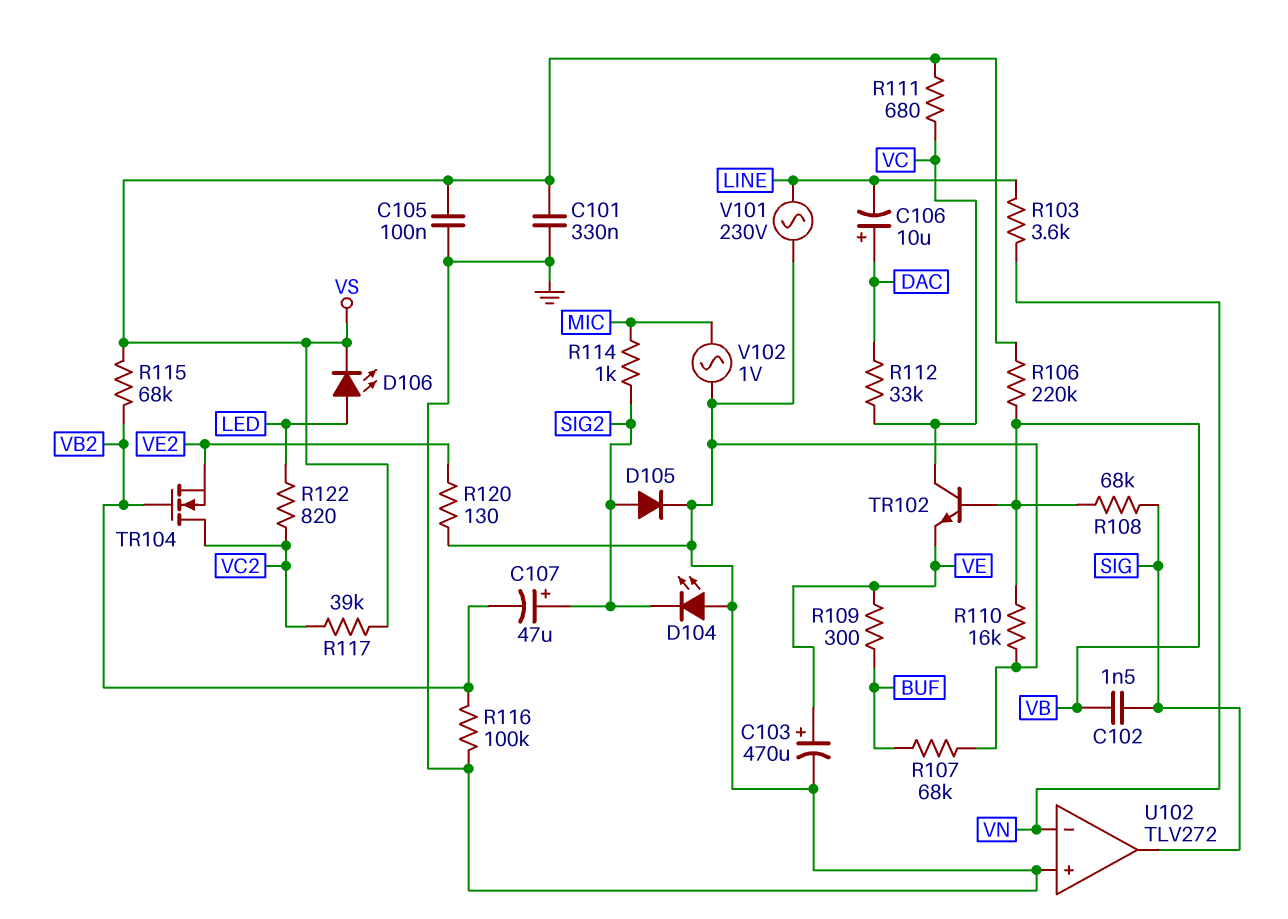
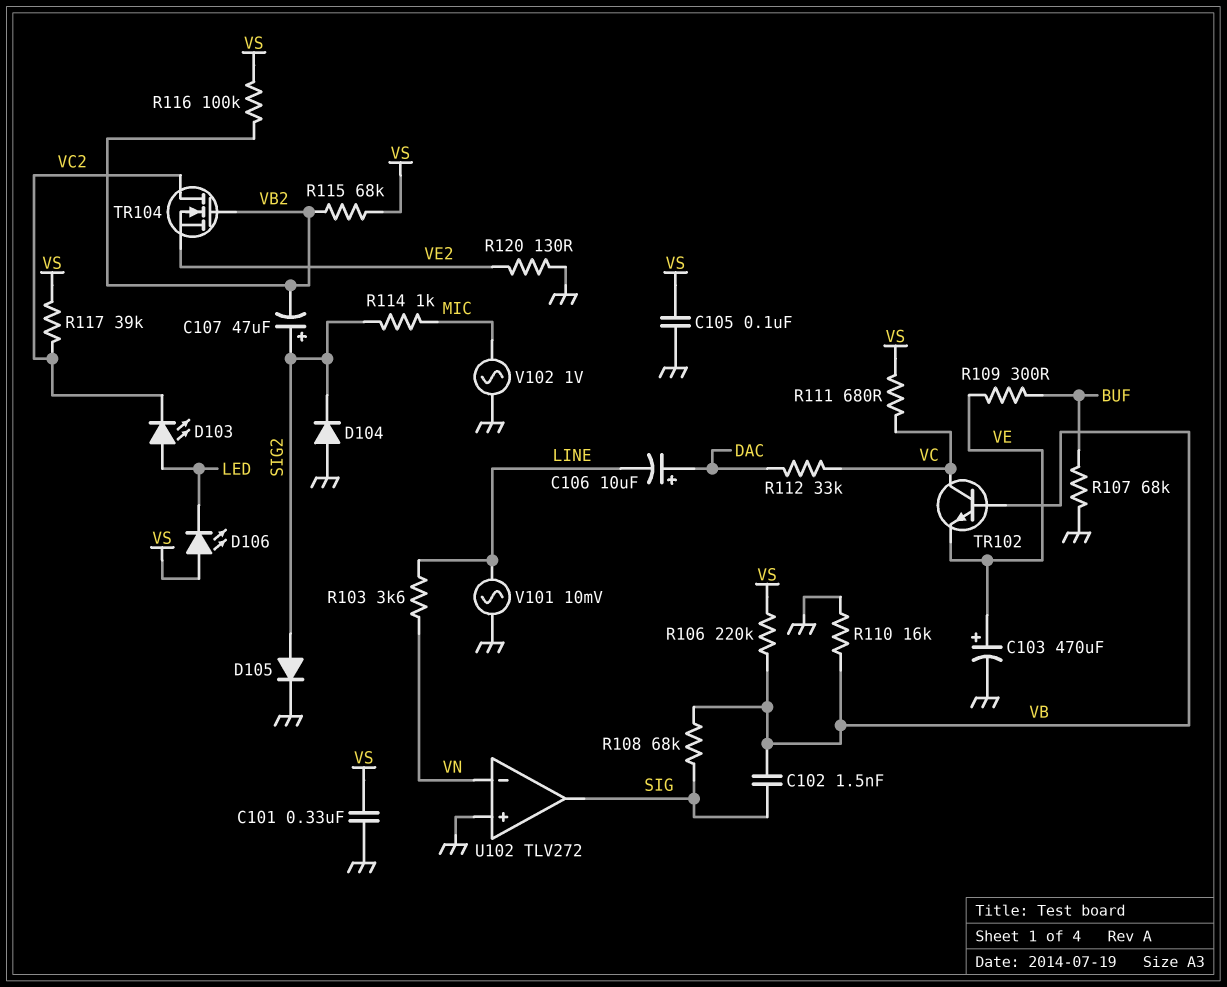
D103: none -> LED (A LED, K VC2)
D104: LED (A GND, K SIG2) -> diode (A GND, K SIG2)
D106: LED (A LED, K VS) -> LED (A VS, K LED)
R116: 100k (GND, VB2) -> 100k (VB2, VS)
R122: 820 (LED, VC2) -> none
V101: AC 230V (GND, LINE) -> AC 10mV (GND, LINE)

